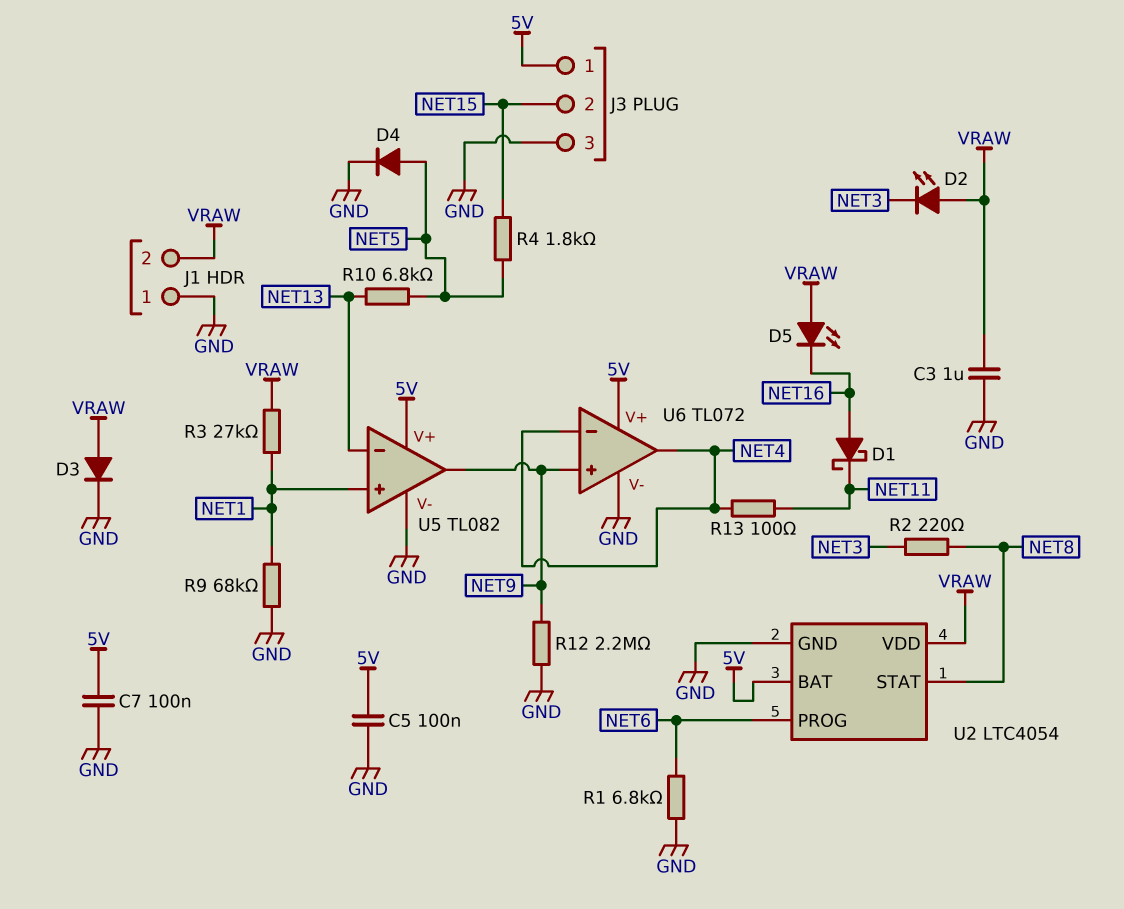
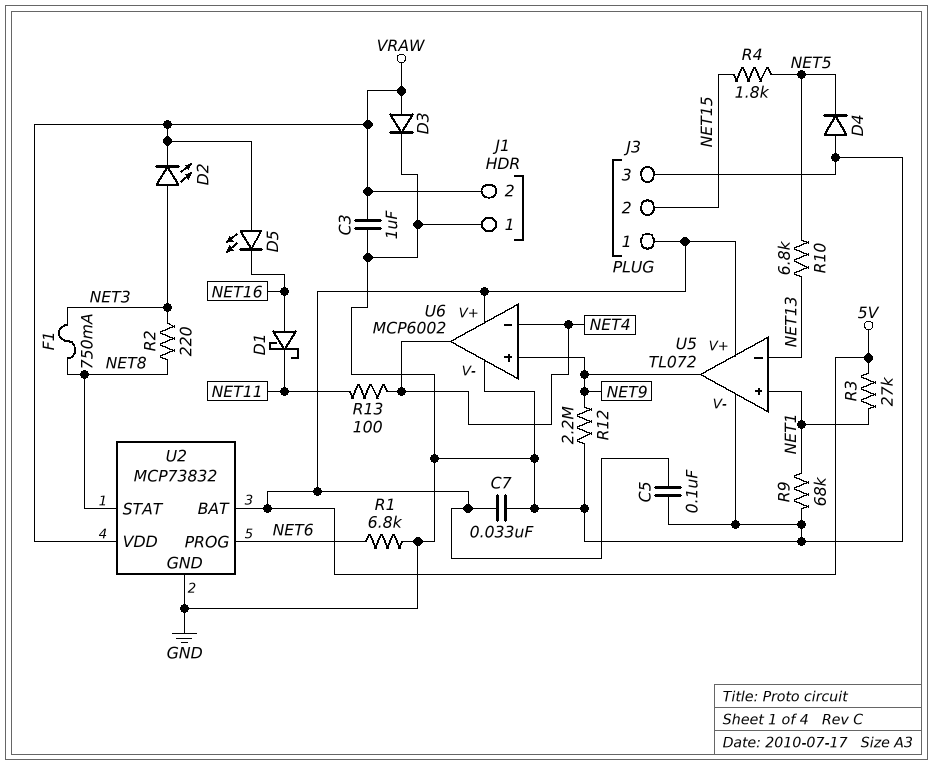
C7: 100nF (5V, GND) -> 33nF (5V, GND)
D2: LED (A VRAW, K NET3) -> LED (A NET3, K VRAW)
D4: diode (A NET5, K GND) -> diode (A GND, K NET5)
F1: none -> 750mA (NET3, NET8)
R3: 27k (NET1, VRAW) -> 27k (5V, NET1)
U2: LTC4054 -> MCP73832
U5: TL082 -> TL072
U6: TL072 -> MCP6002

